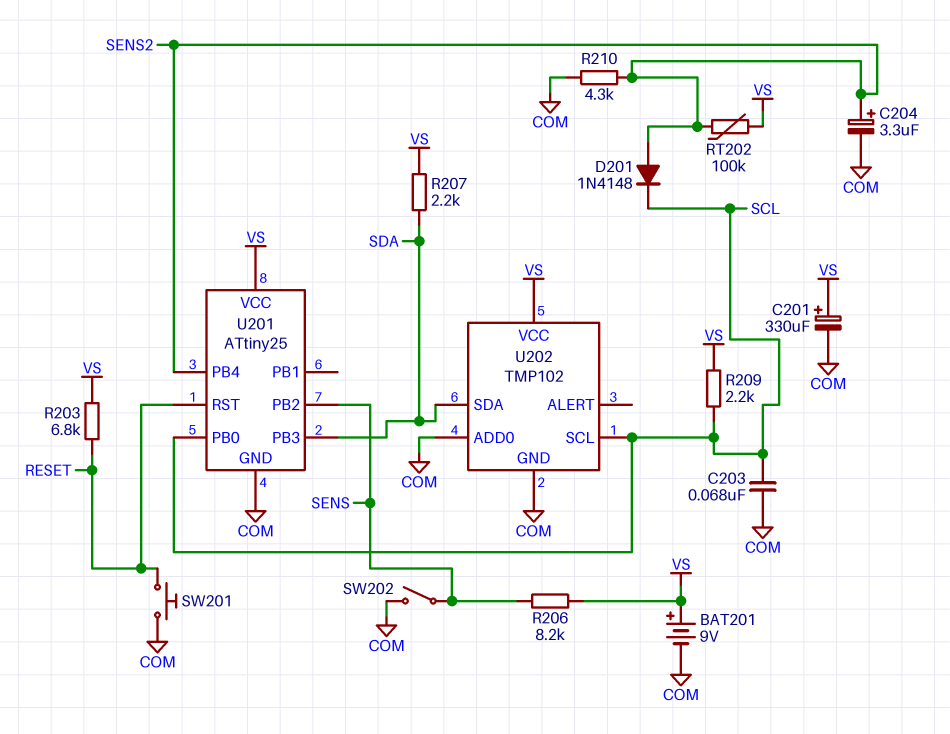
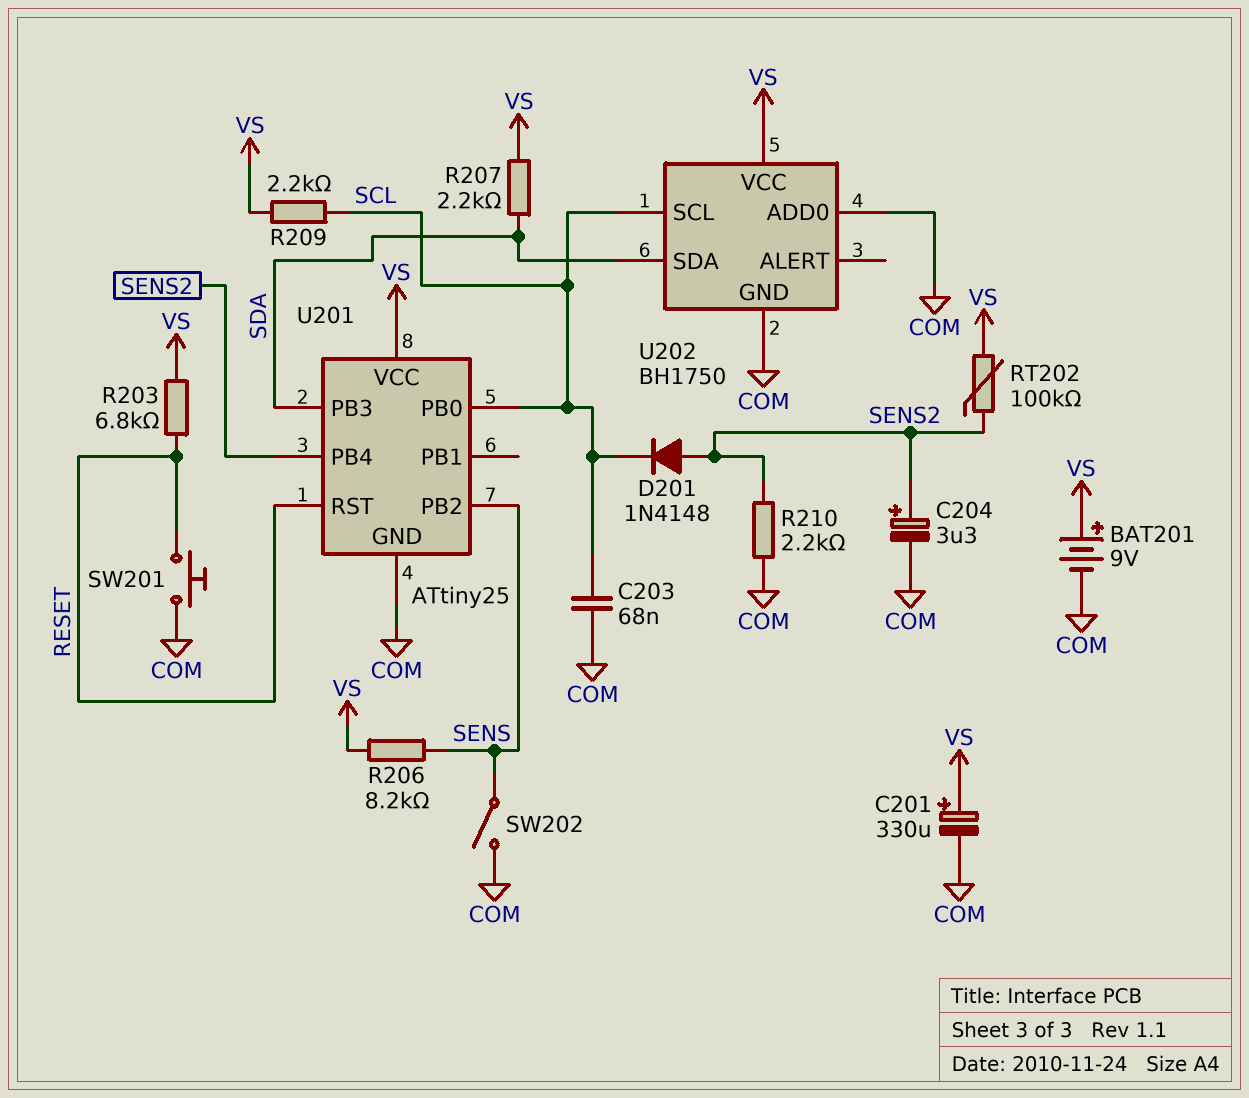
R210: 4.3k (COM, SENS2) -> 2.2k (COM, SENS2)
U202: TMP102 -> BH1750

